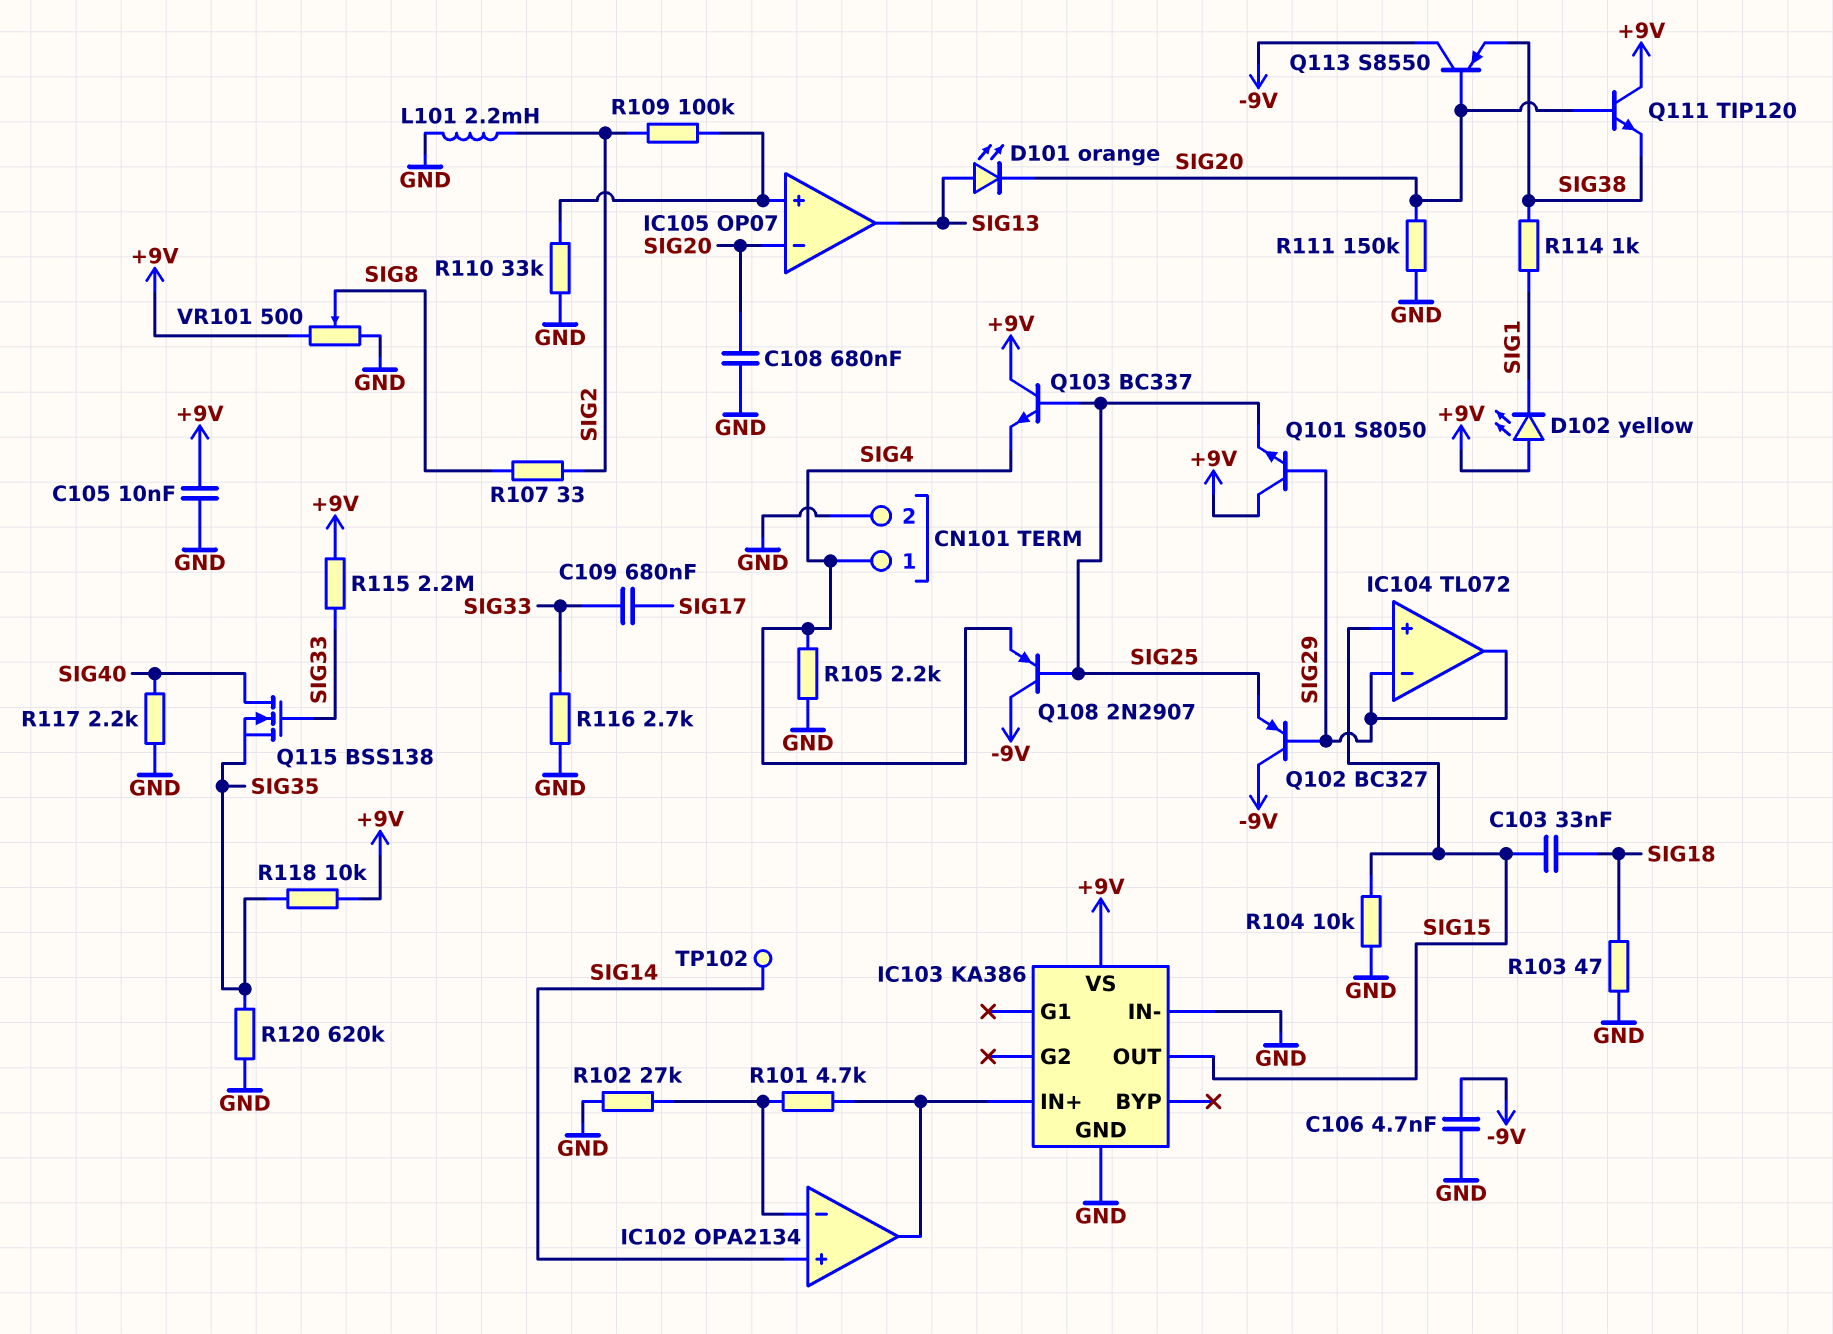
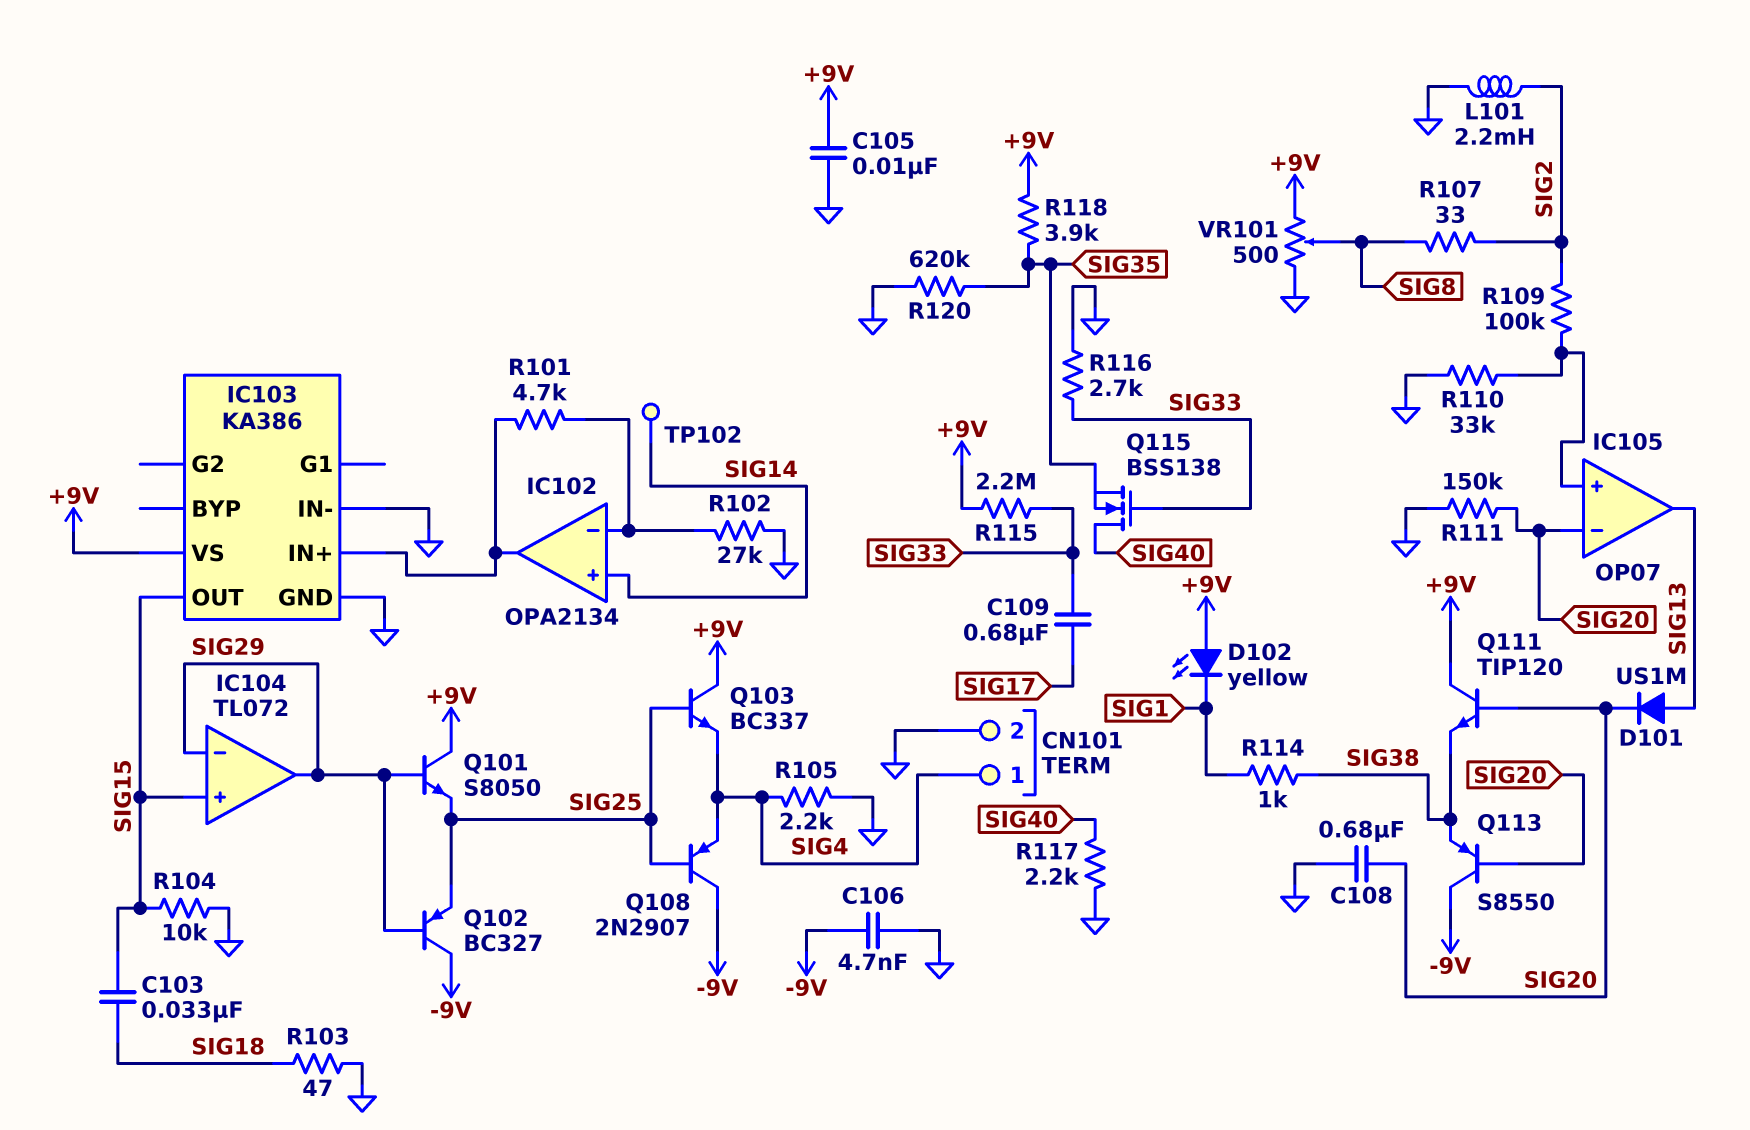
D101: LED orange (A SIG13, K SIG20) -> diode US1M (A SIG13, K SIG20)
R118: 10k (+9V, SIG35) -> 3.9k (+9V, SIG35)

